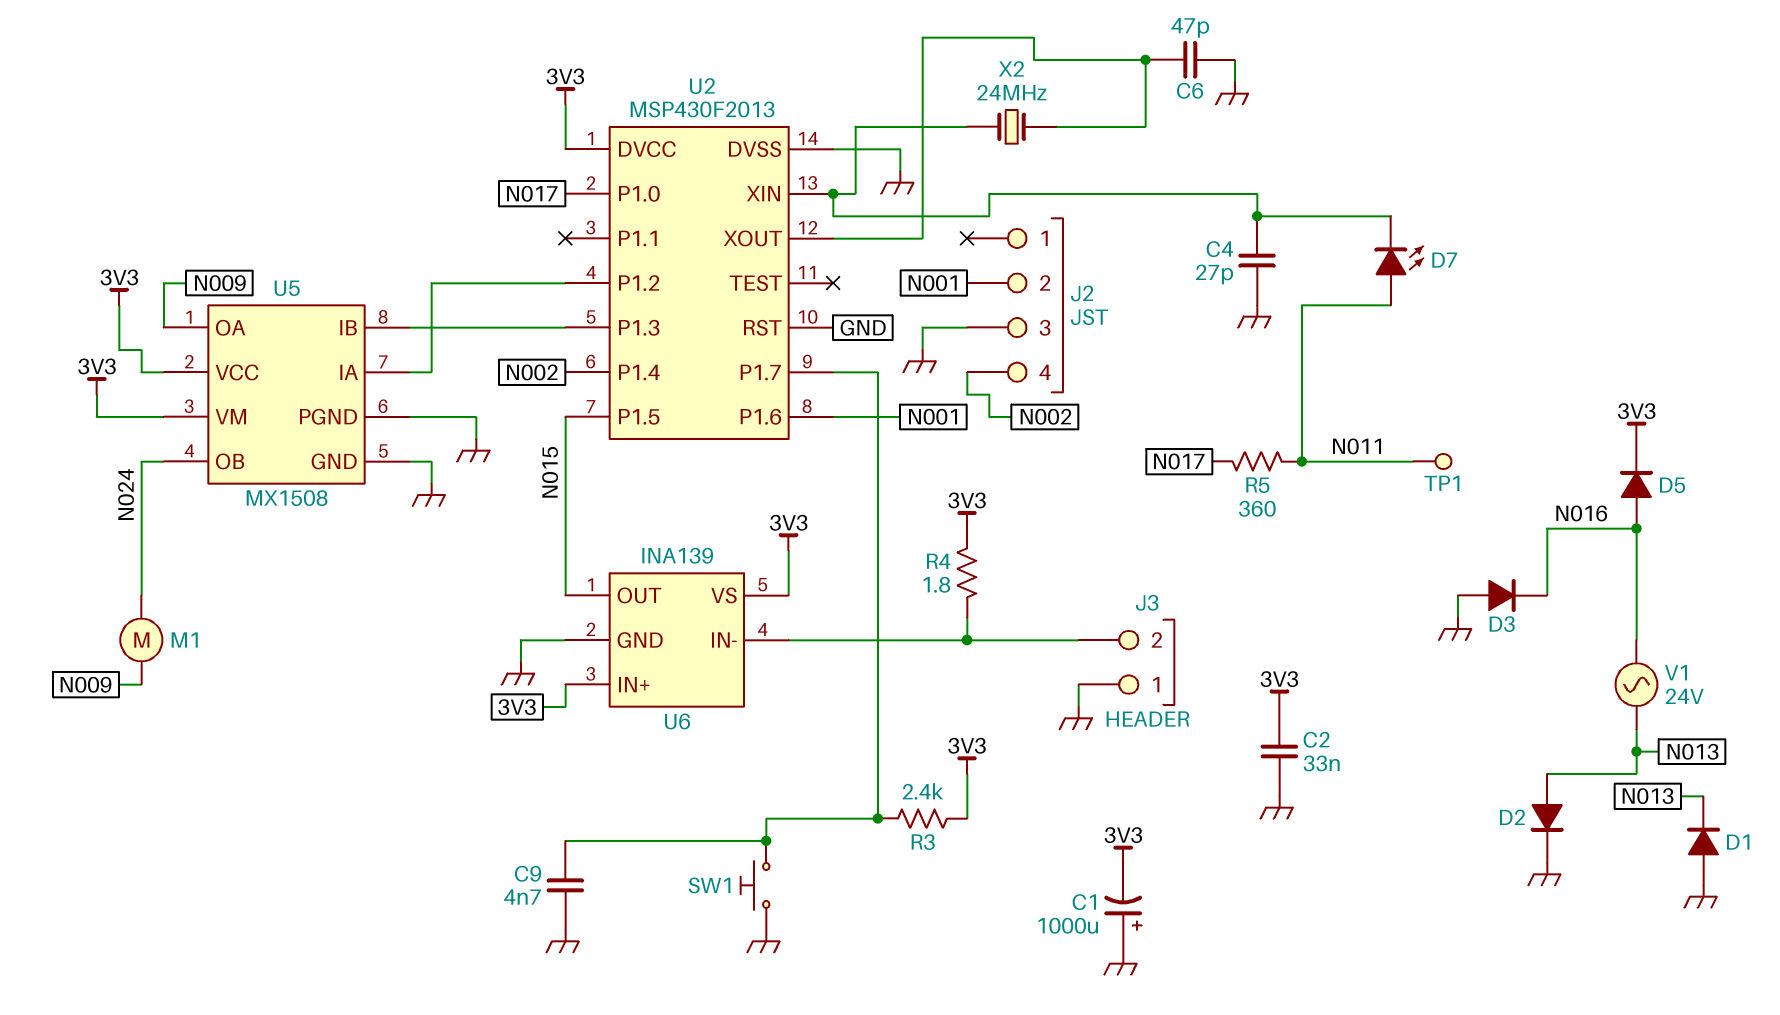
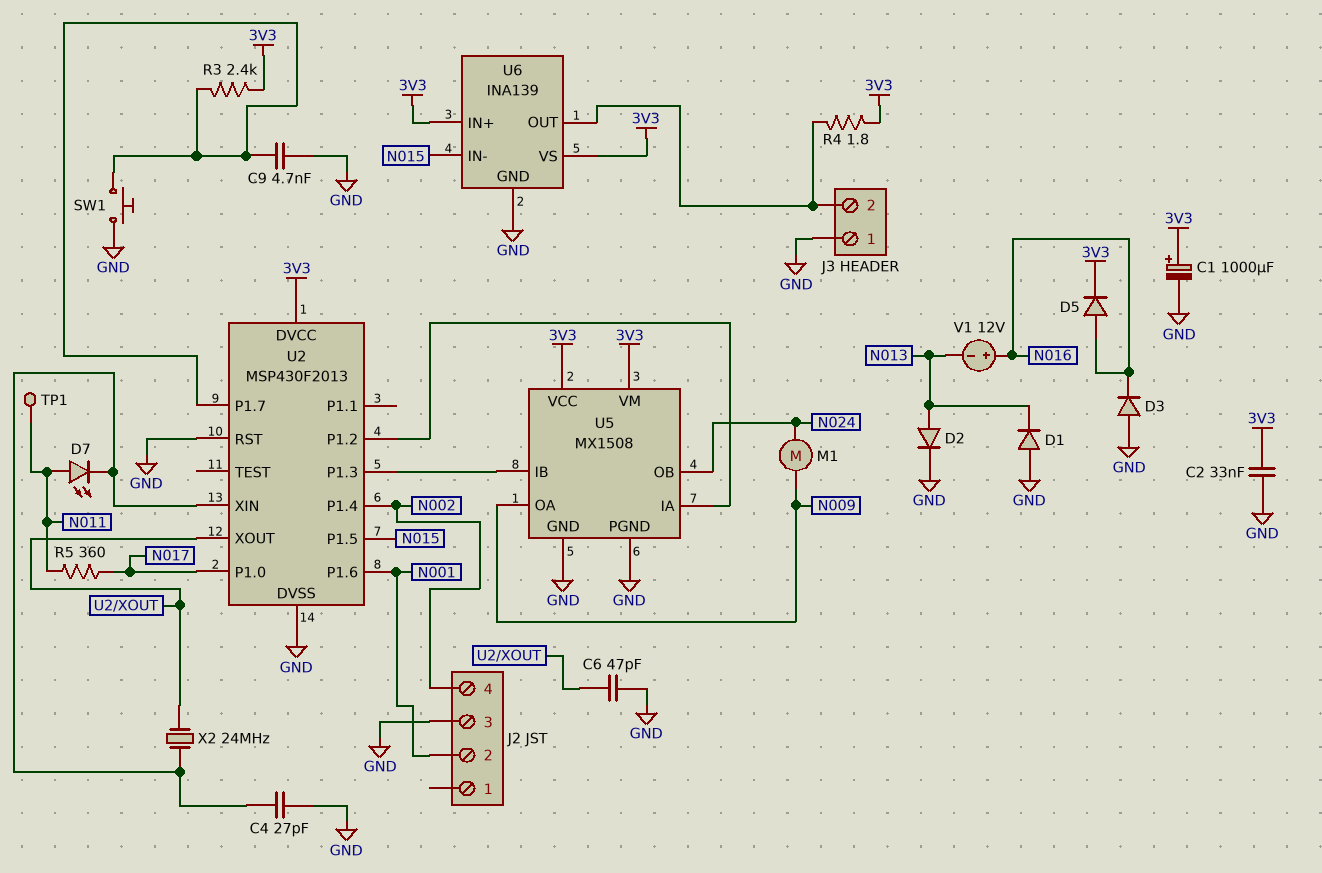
C1: 1000uF (plus GND, minus 3V3) -> 1000uF (plus 3V3, minus GND)
U6 pin IN-: J3/2 -> N015
U6 pin OUT: N015 -> J3/2
V1: AC 24V (N013, N016) -> 12V (plus N016, minus N013)

